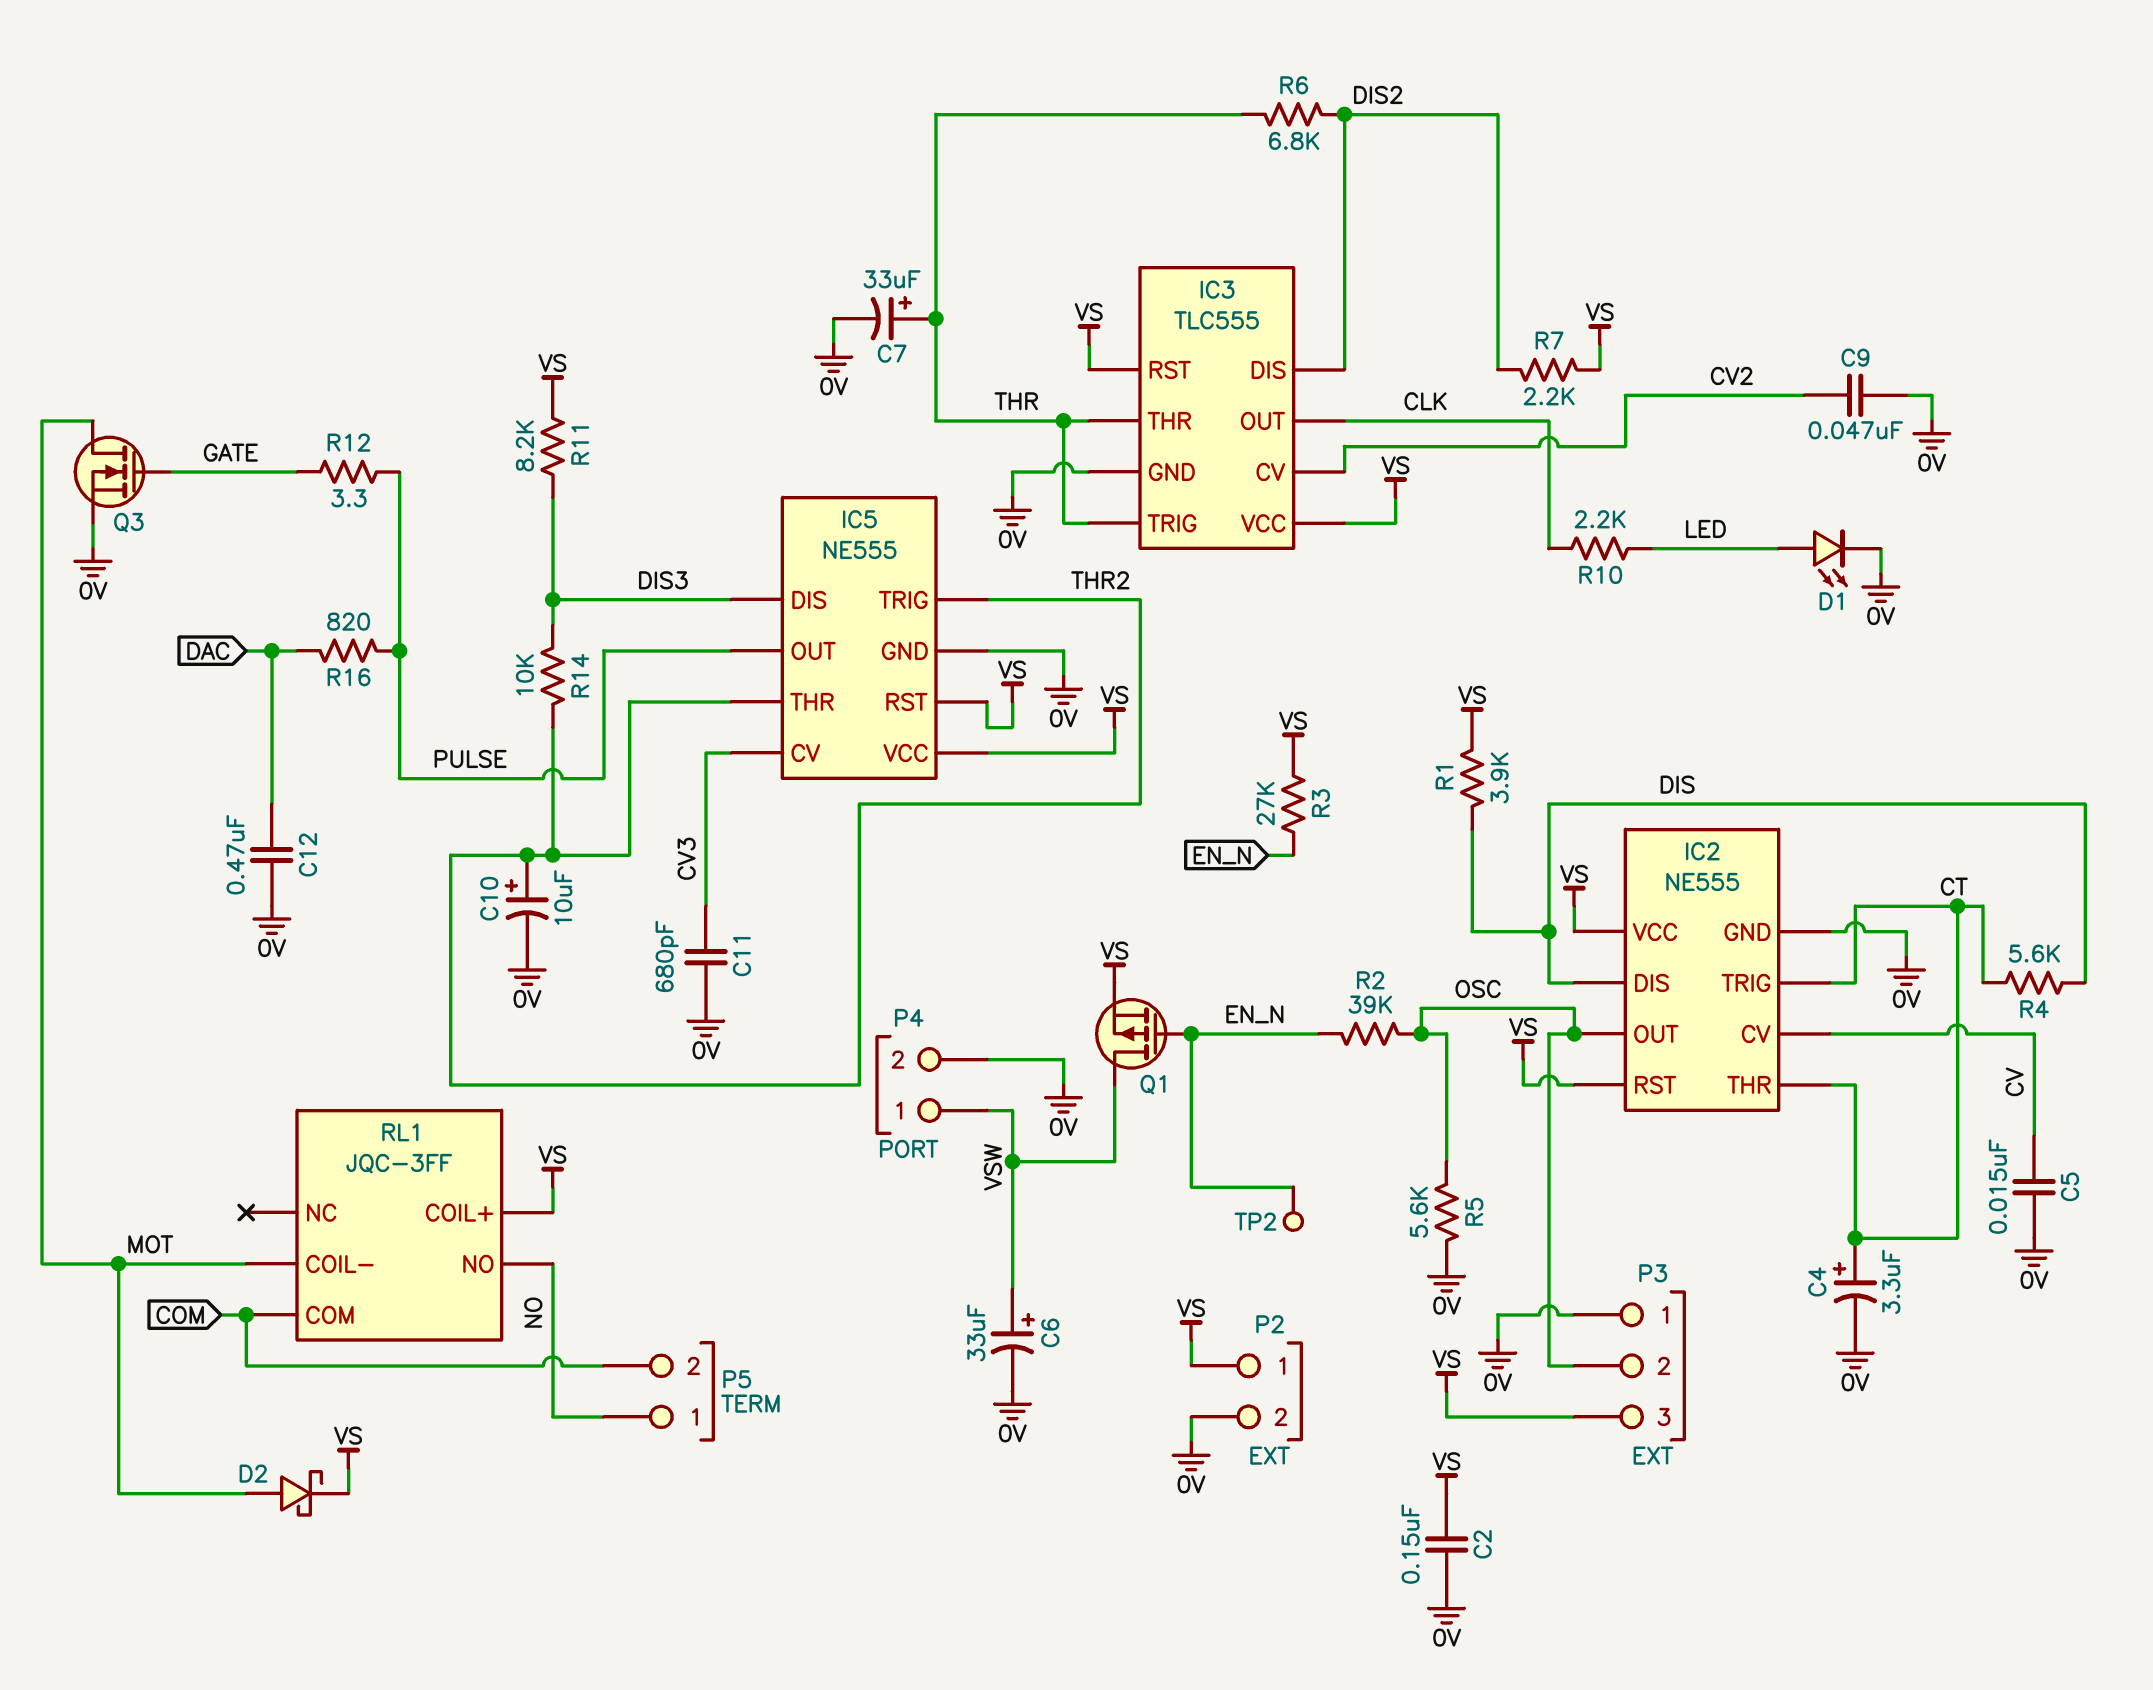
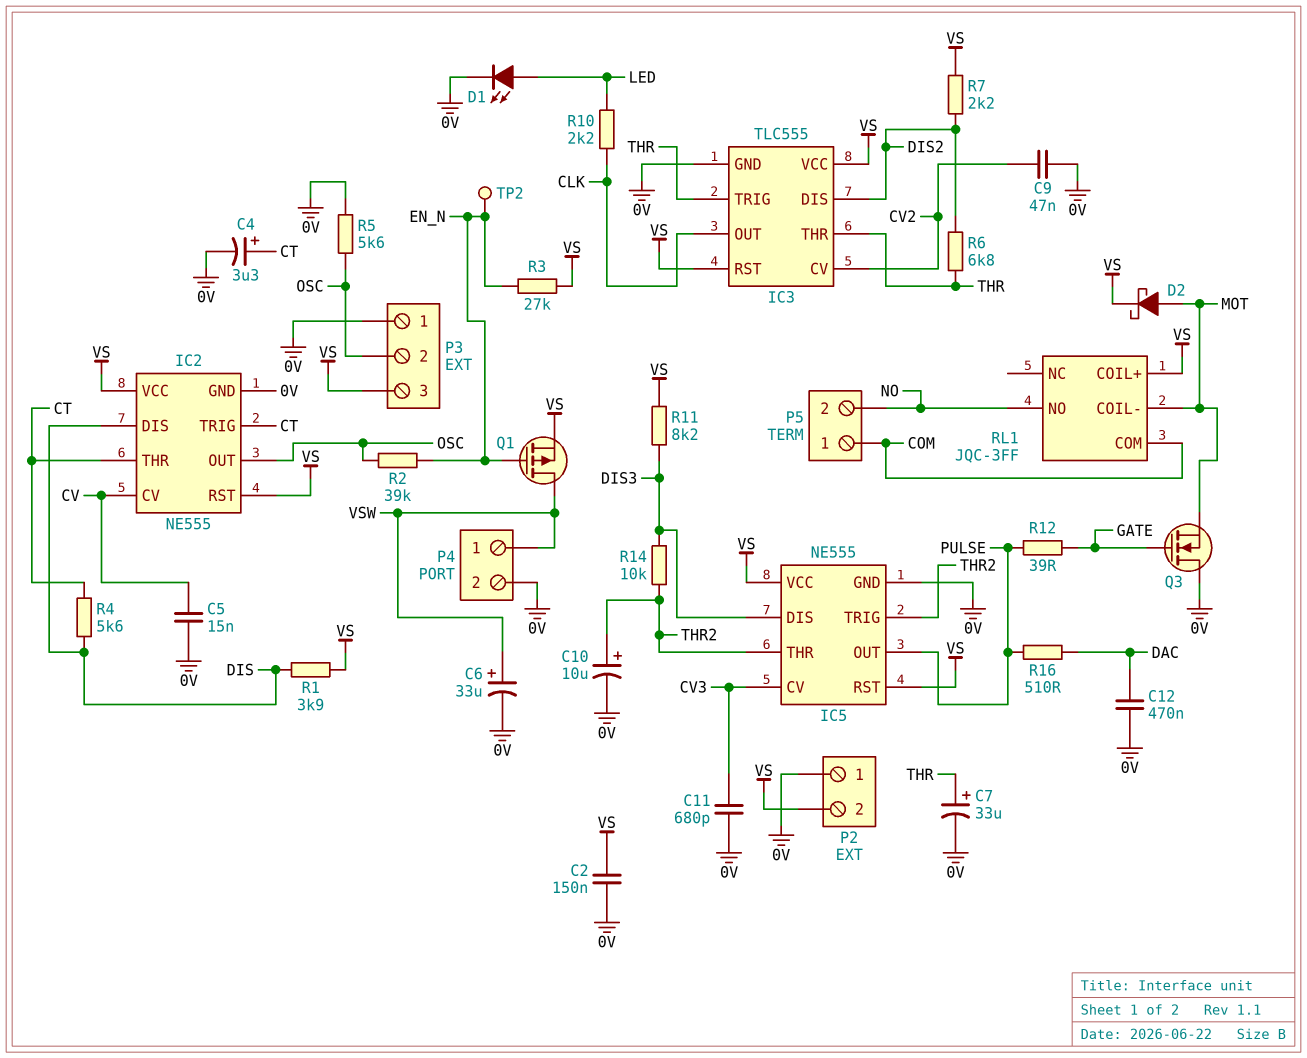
P2 pin 1: VS -> 0V
P2 pin 2: 0V -> VS
P5 pin 1: NO -> COM
P5 pin 2: COM -> NO
Q3: NMOS (G GATE, D MOT, S 0V) -> NMOS (G GATE, D 0V, S MOT)
R12: 3.3 (GATE, PULSE) -> 39 (GATE, PULSE)
R16: 820 (DAC, PULSE) -> 510 (DAC, PULSE)

